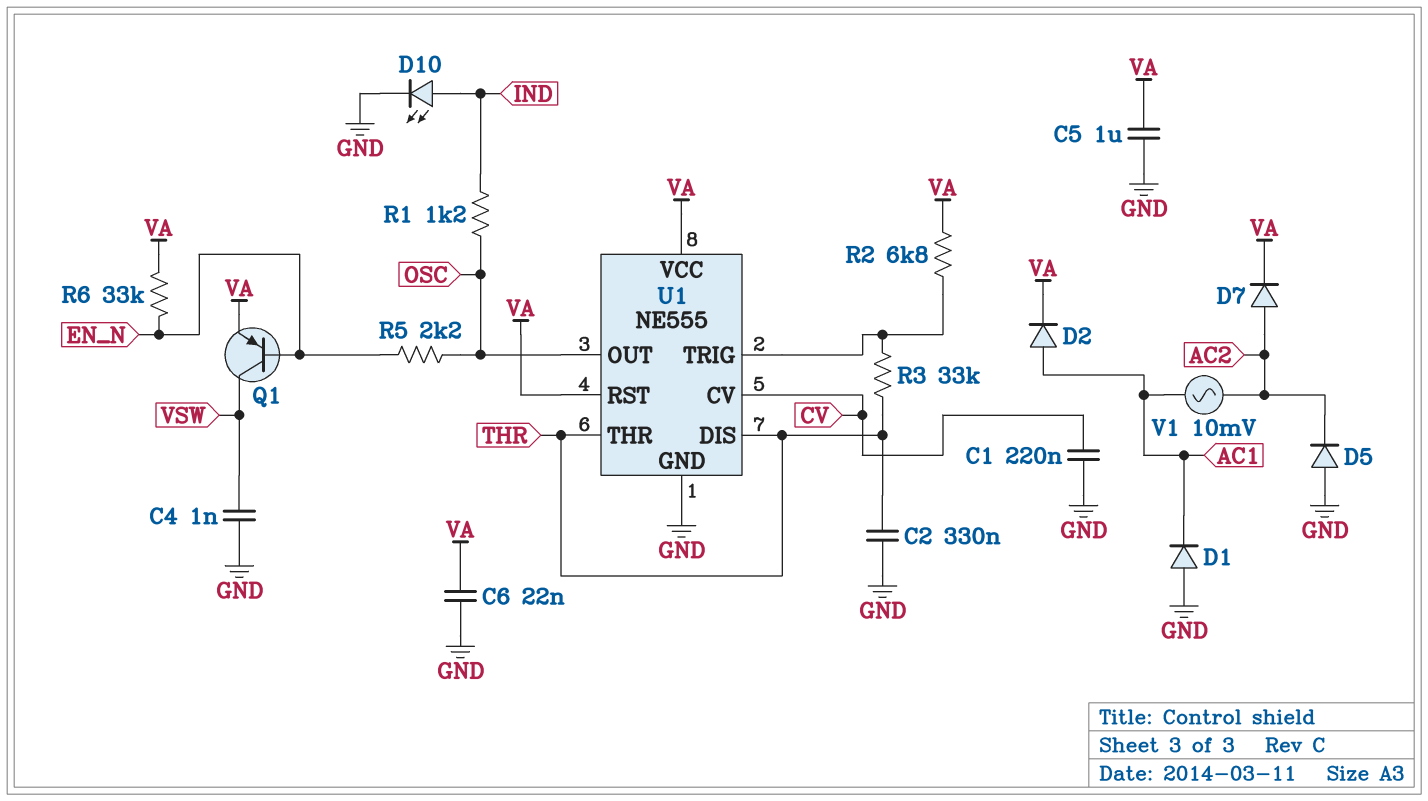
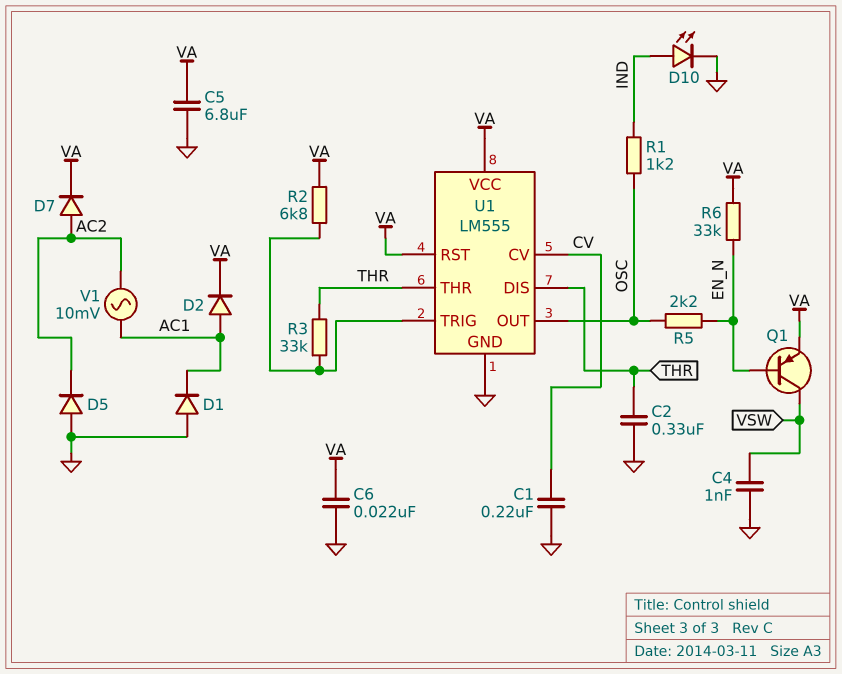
C5: 1uF (GND, VA) -> 6.8uF (GND, VA)
U1: NE555 -> LM555

